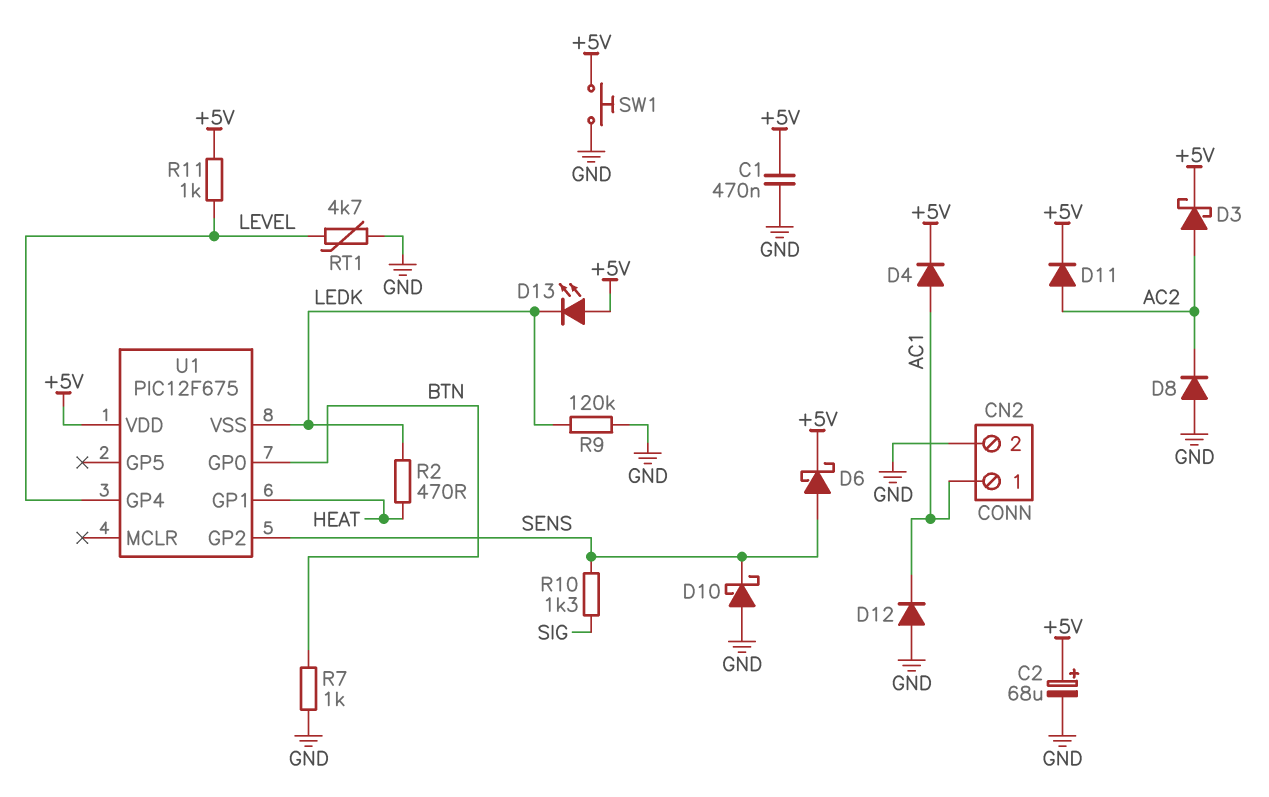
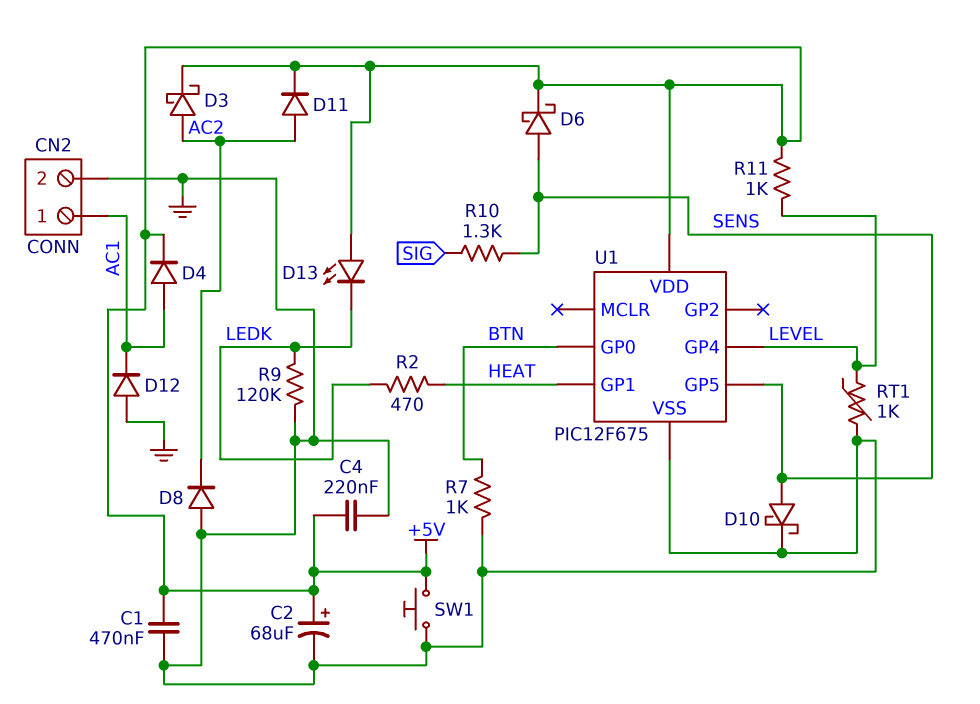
C4: none -> 220nF (+5V, GND)
D10: schottky (A GND, K SENS) -> schottky (A SENS, K GND)
RT1: 4.7k (GND, LEVEL) -> 1k (GND, LEVEL)
U1 pin GP2: SENS -> none
U1 pin GP5: none -> SENS
U1 pin VSS: LEDK -> GND

